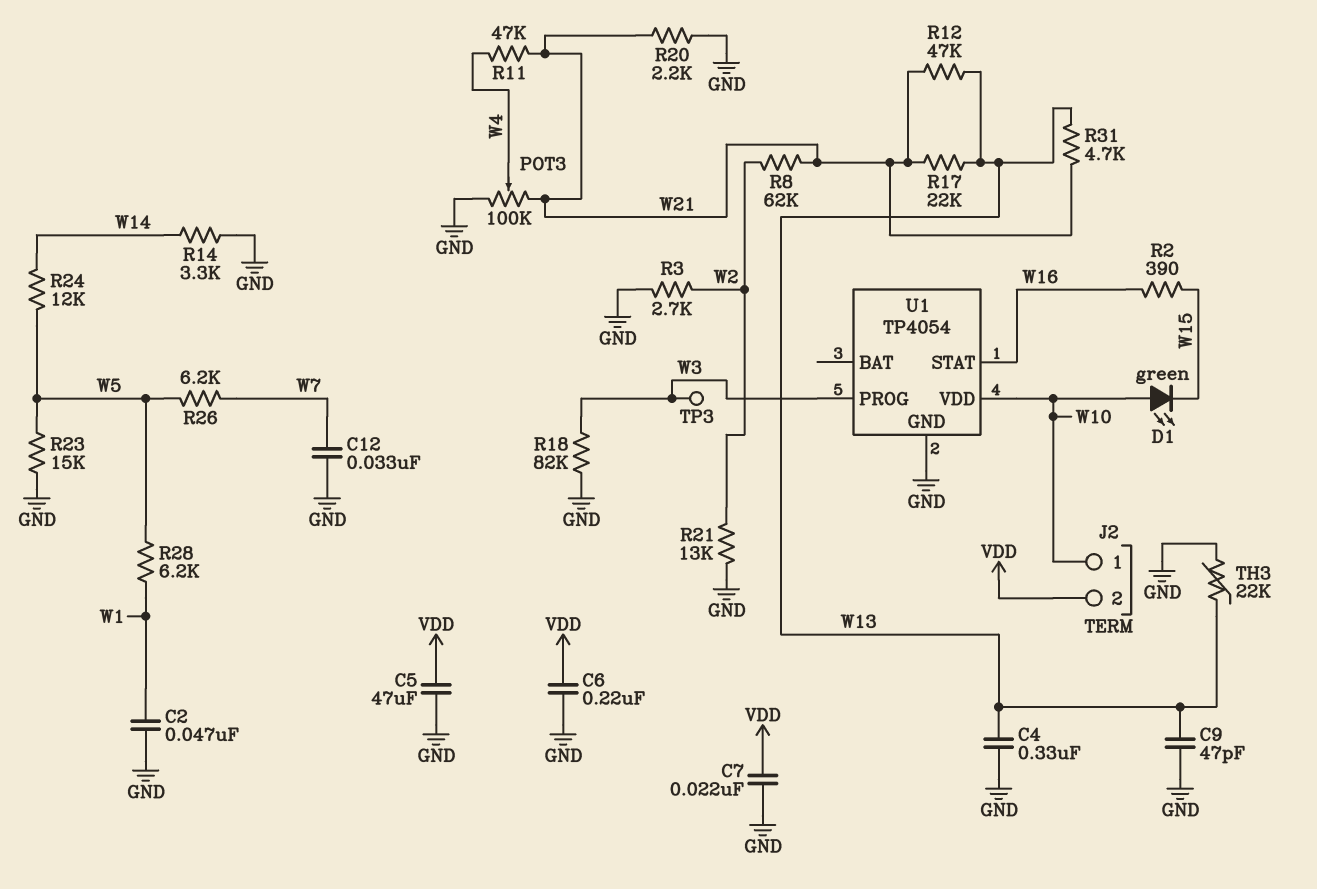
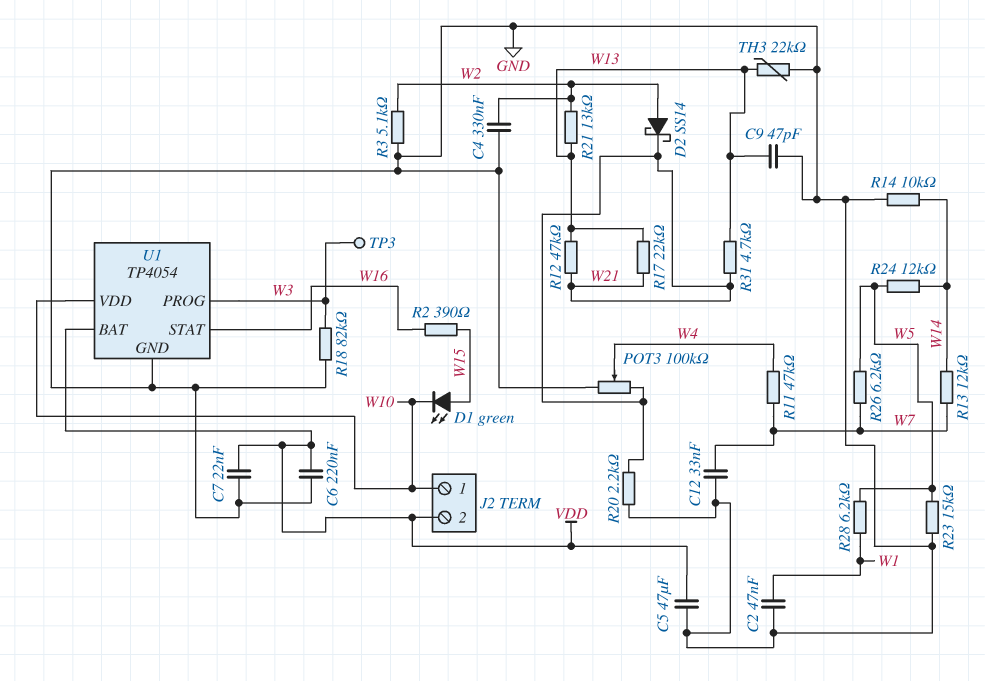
C4: 330nF (GND, W13) -> 330nF (GND, W2)
D1: LED green (A W10, K W15) -> LED green (A W15, K W10)
D2: none -> schottky SS14 (A W2, K W21)
R3: 2.7k (GND, W2) -> 5.1k (GND, W2)
R8: 62k (W2, W21) -> none
R11: 47k (W4, W21) -> 47k (W4, W7)
R13: none -> 12k (W7, W14)
R14: 3.3k (GND, W14) -> 10k (GND, W14)
R21: 13k (GND, W2) -> 13k (W2, W13)
U1 pin BAT: none -> VDD

